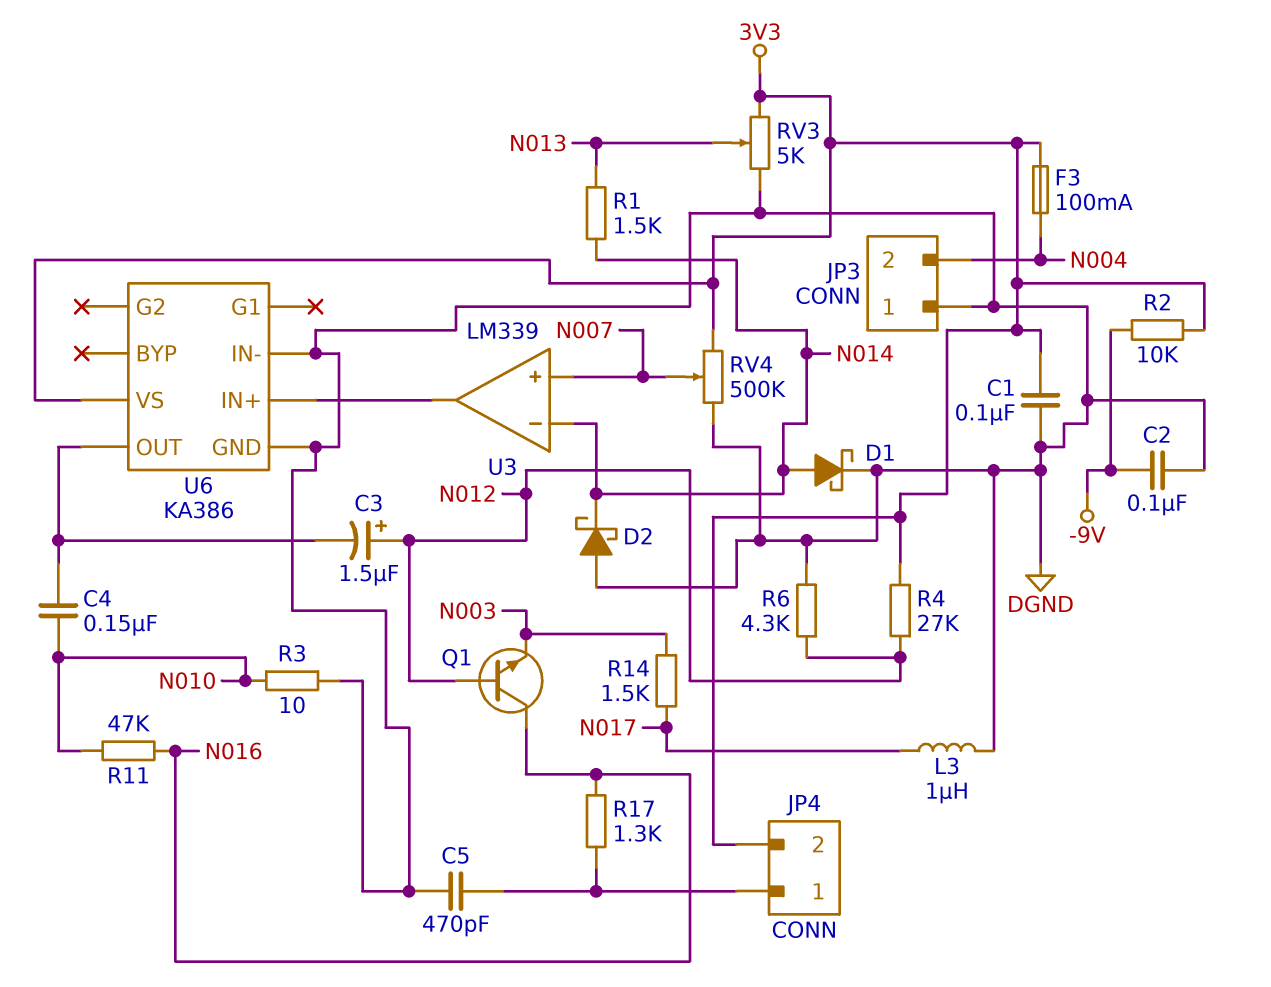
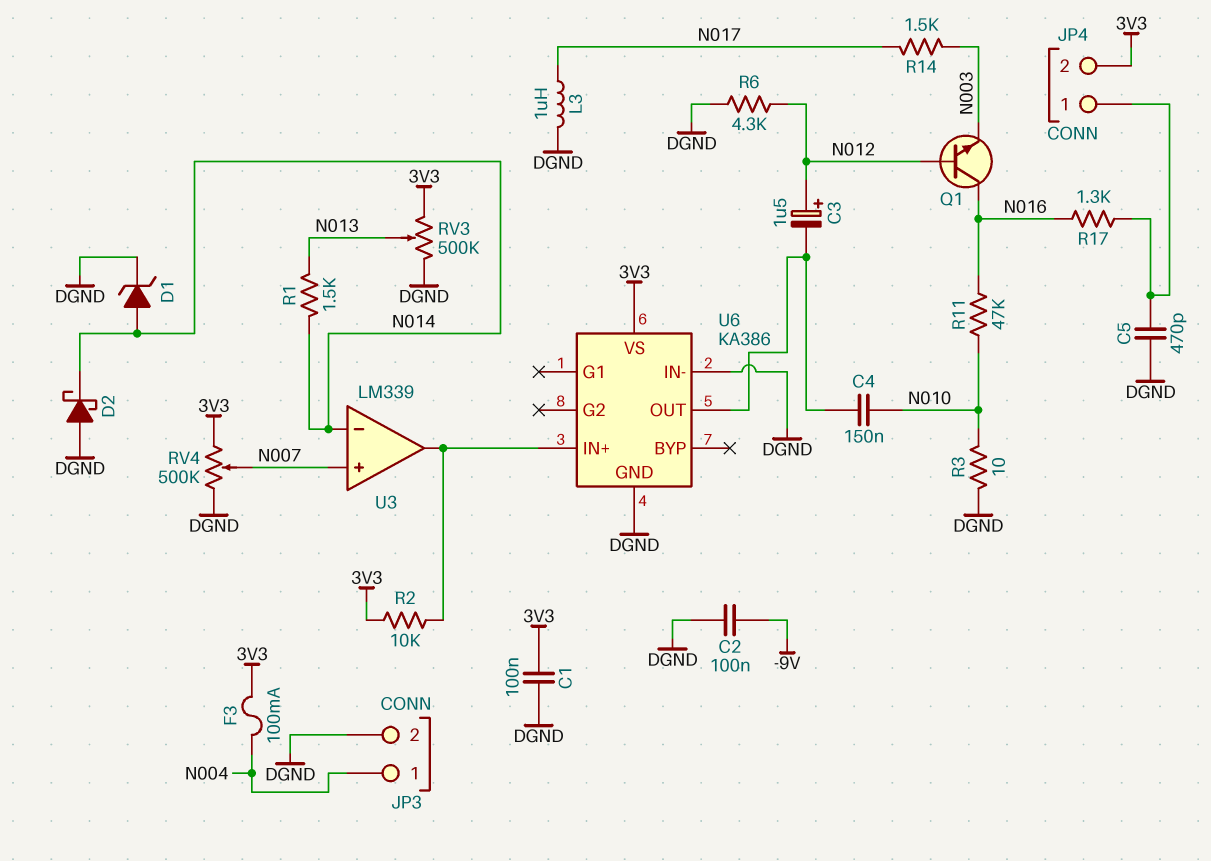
D1: schottky (A N014, K DGND) -> zener (A N014, K DGND)
JP3 pin 1: DGND -> N004
JP3 pin 2: N004 -> DGND
R2: 10k (-9V, 3V3) -> 10k (3V3, U3/out)
R4: 27k (3V3, N012) -> none
RV3: 5k (3V3, DGND, wiper N013) -> 500k (3V3, DGND, wiper N013)

